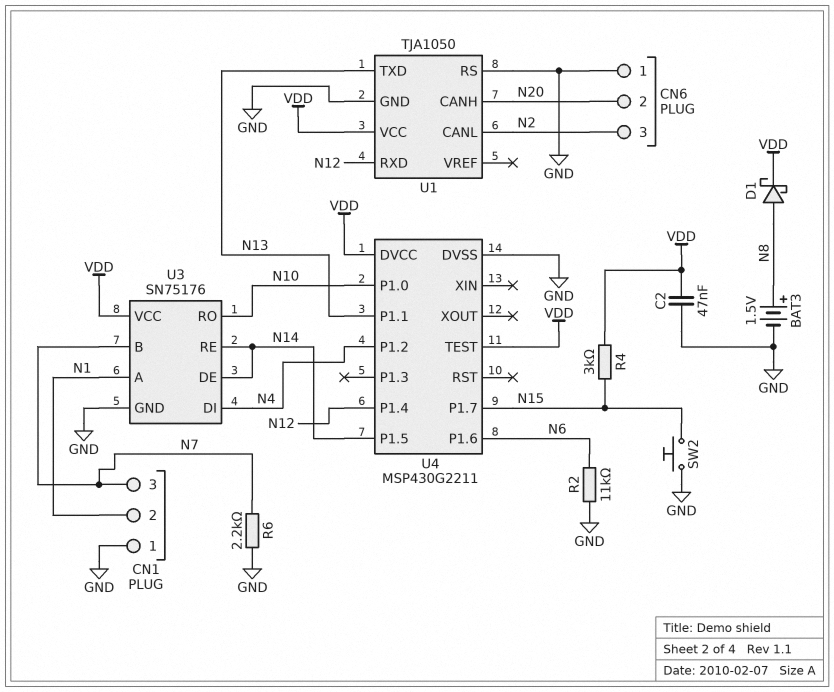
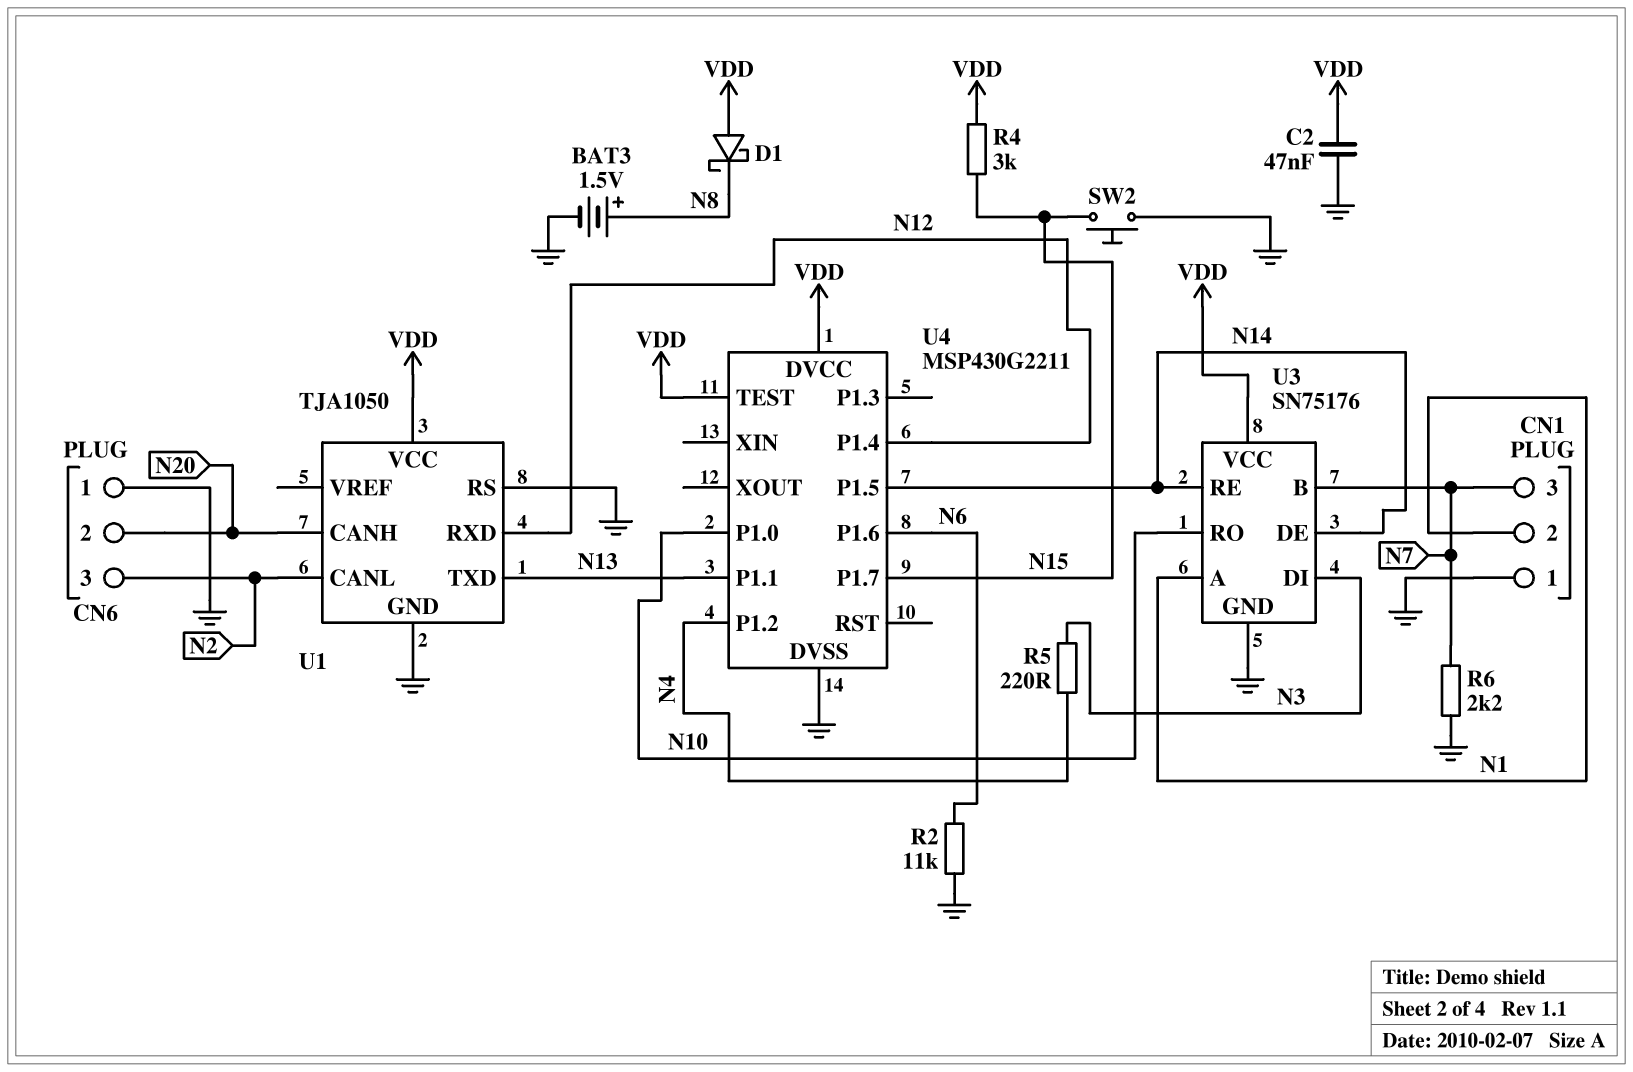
D1: schottky (A N8, K VDD) -> schottky (A VDD, K N8)
R5: none -> 220 (N3, N4)
U3 pin DI: N4 -> N3

